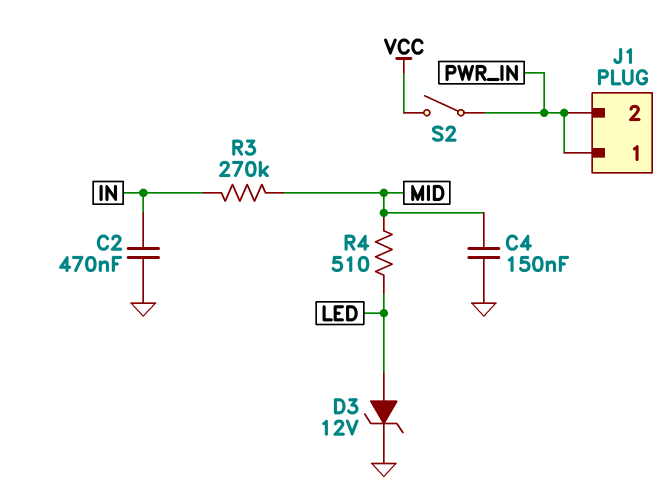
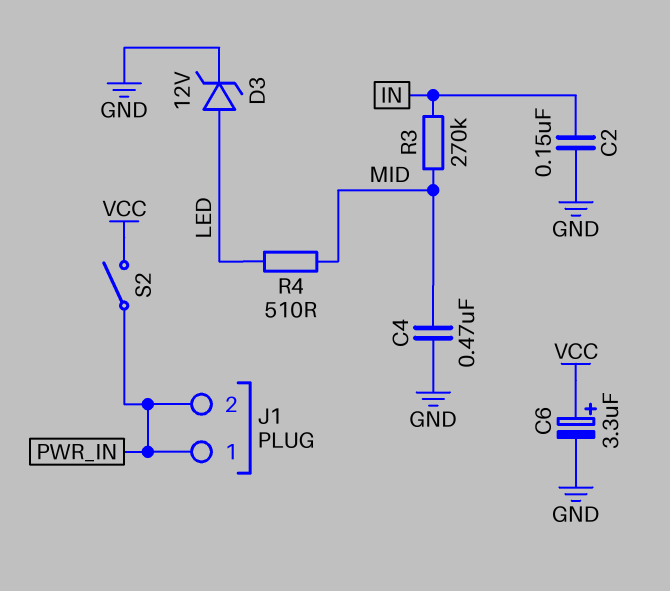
C2: 470nF (GND, IN) -> 150nF (GND, IN)
C4: 150nF (GND, MID) -> 470nF (GND, MID)
C6: none -> 3.3uF (plus VCC, minus GND)

